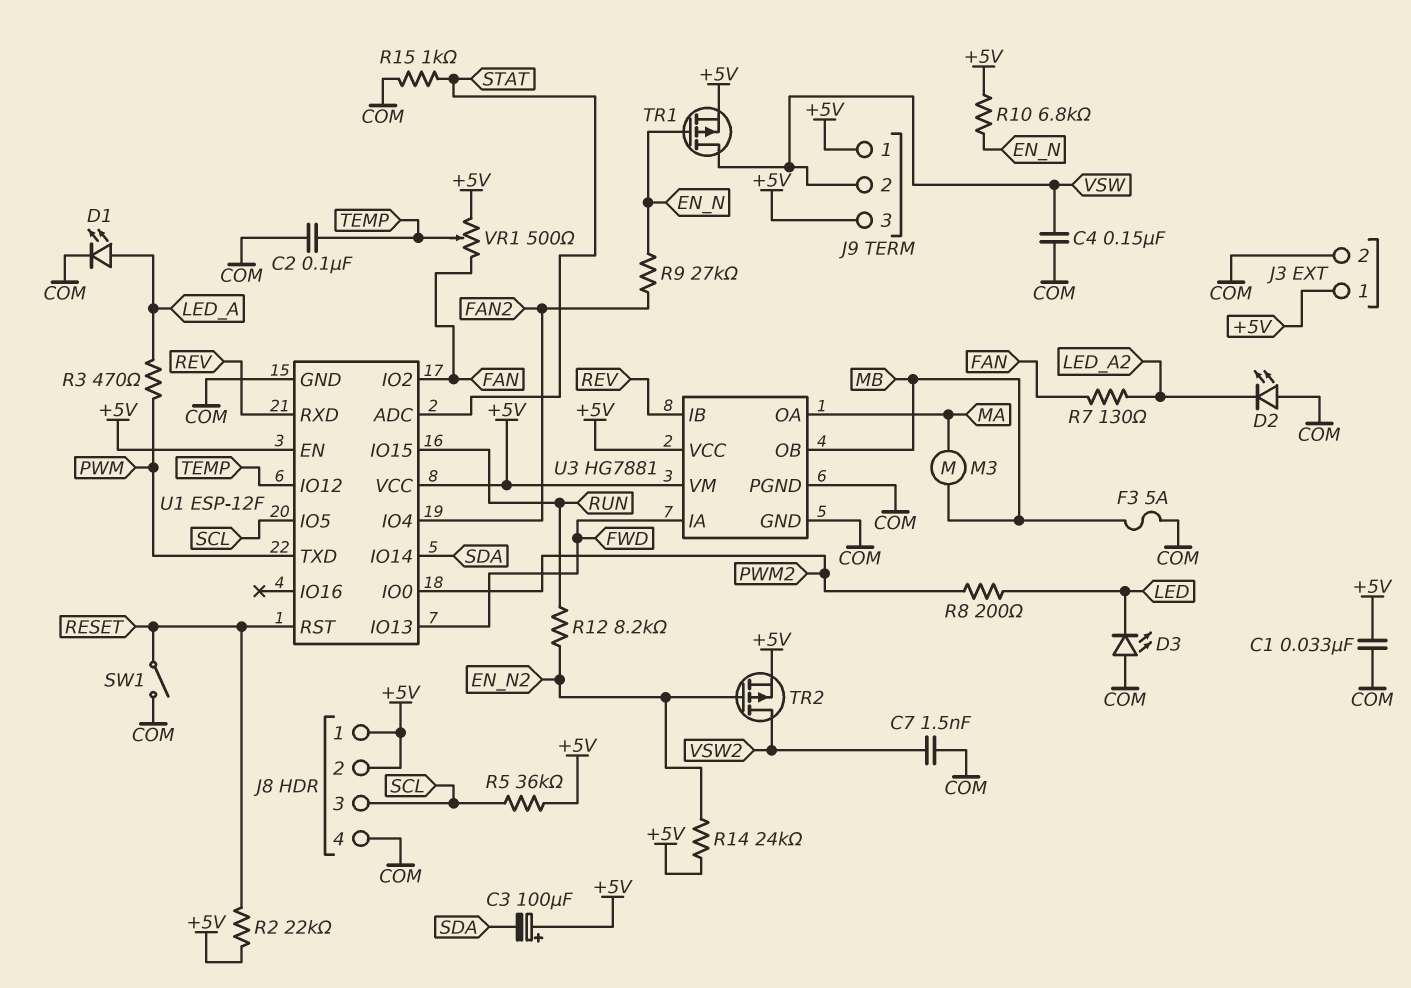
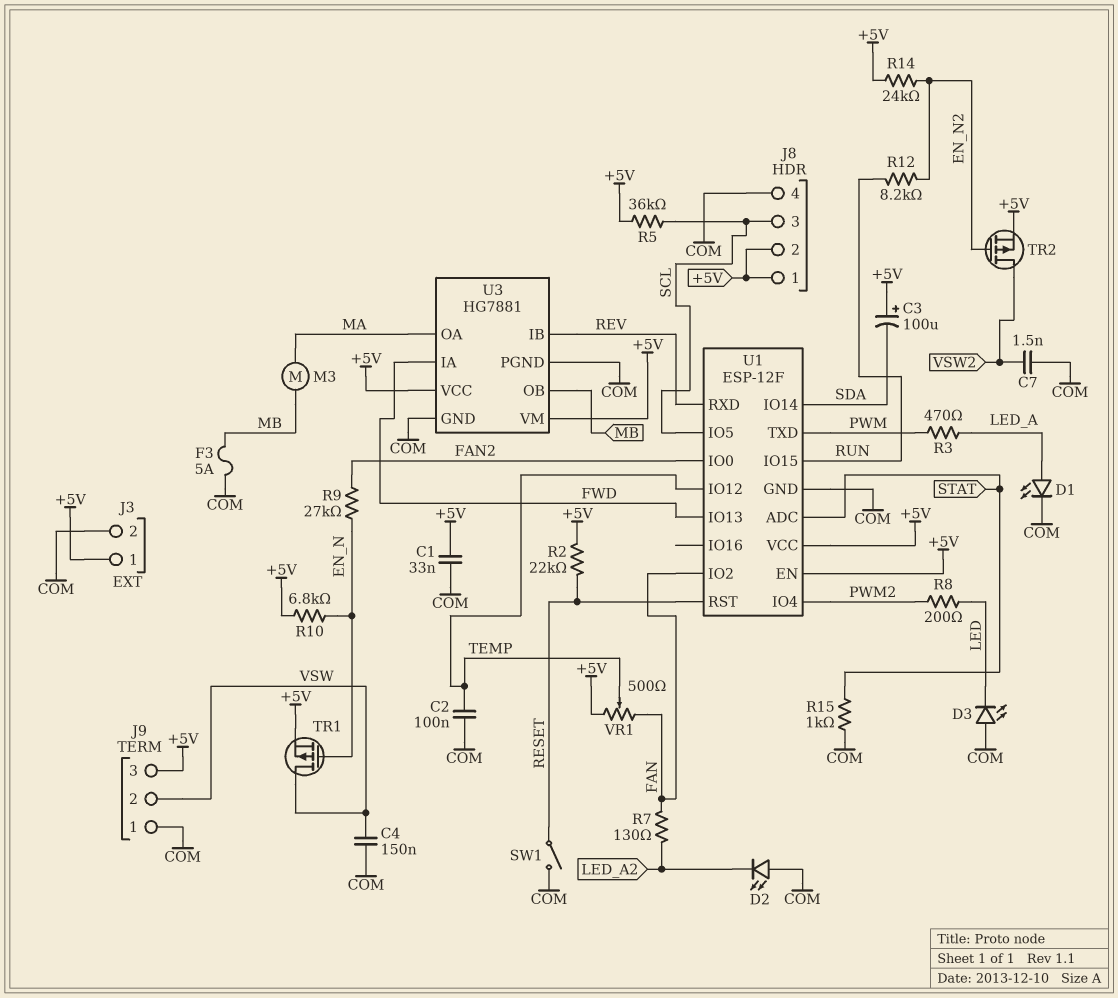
J9 pin 1: +5V -> COM
U1 pin IO0: PWM2 -> FAN2
U1 pin IO4: FAN2 -> PWM2

